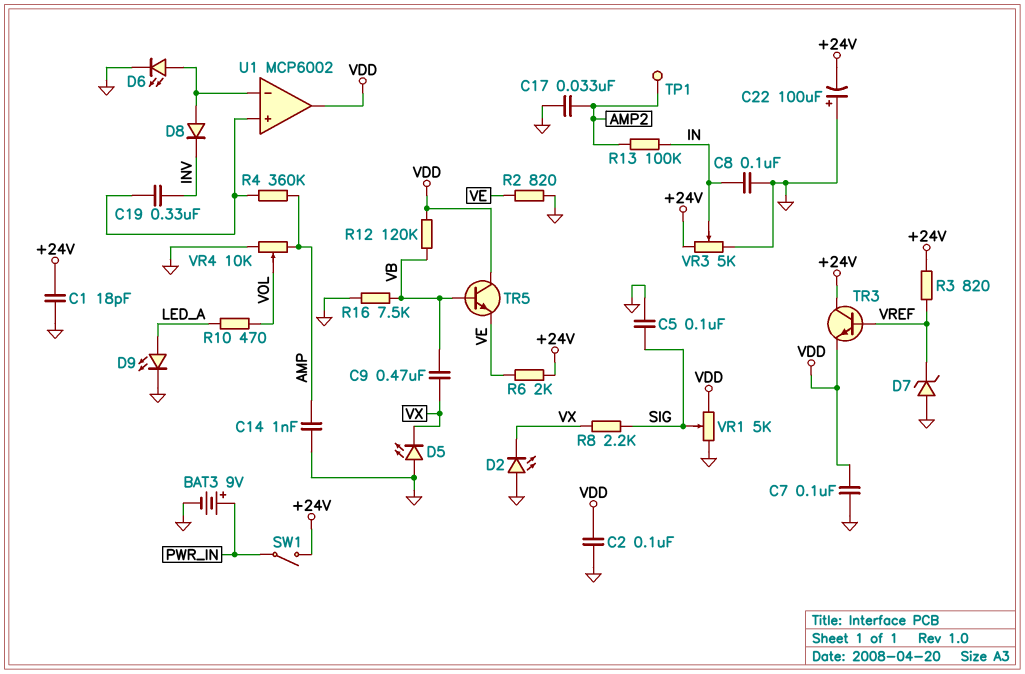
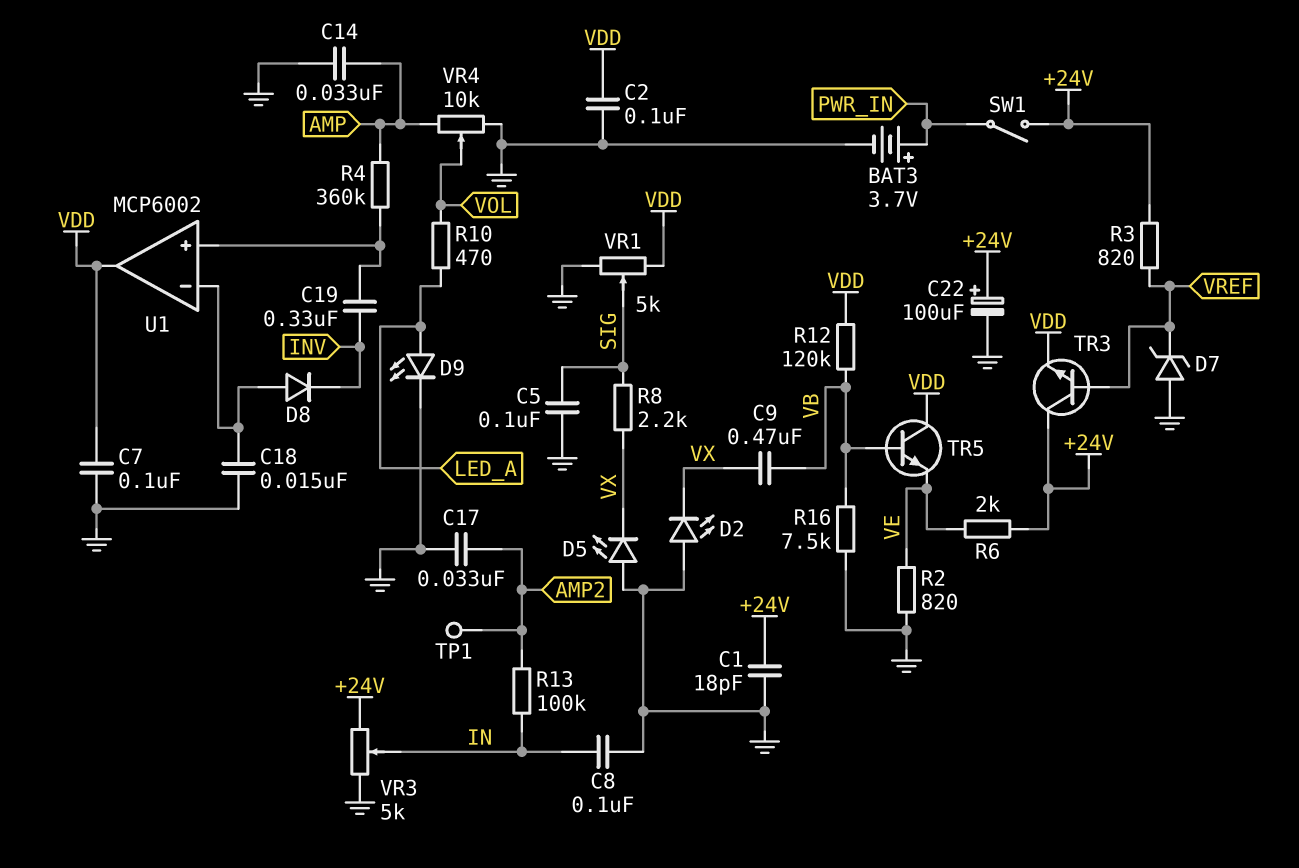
BAT3: 9V (plus PWR_IN, minus GND) -> 3.7V (plus PWR_IN, minus GND)
C14: 1nF (AMP, GND) -> 33nF (AMP, GND)
C18: none -> 15nF (GND, U1/in-)
C22: 100uF (plus GND, minus +24V) -> 100uF (plus +24V, minus GND)
D6: LED (A U1/in-, K GND) -> none

